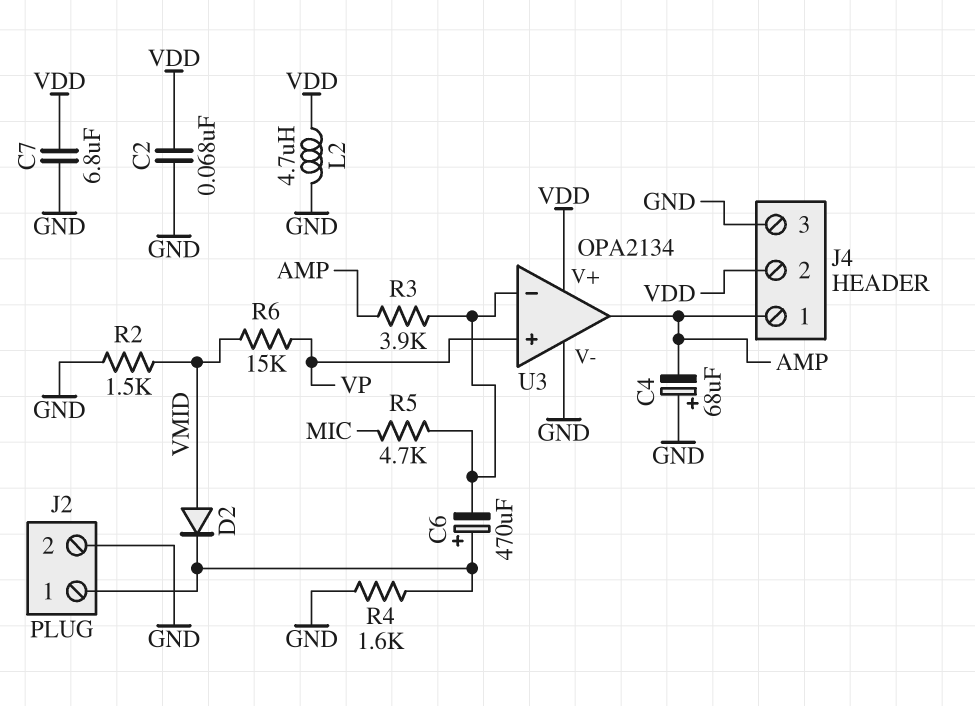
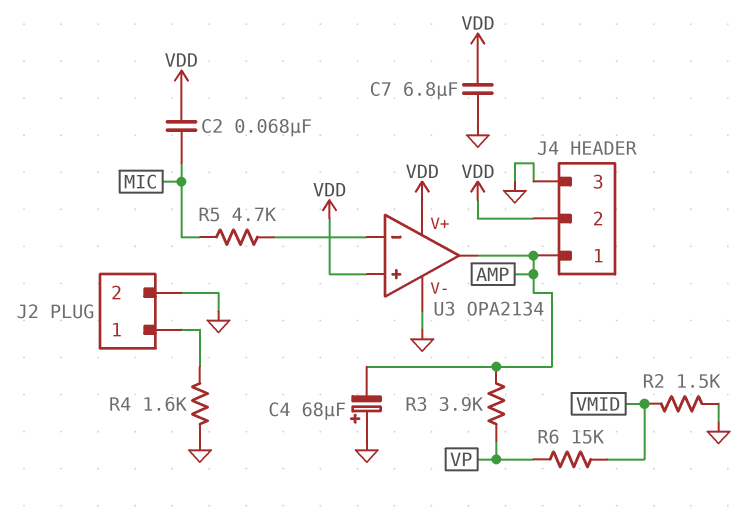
C2: 68nF (GND, VDD) -> 68nF (MIC, VDD)
C6: 470uF (plus J2/1, minus U3/in-) -> none
D2: diode (A VMID, K J2/1) -> none
L2: 4.7uH (GND, VDD) -> none
R3: 3.9k (AMP, U3/in-) -> 3.9k (AMP, VP)
U3 pin in+: VP -> VDD

